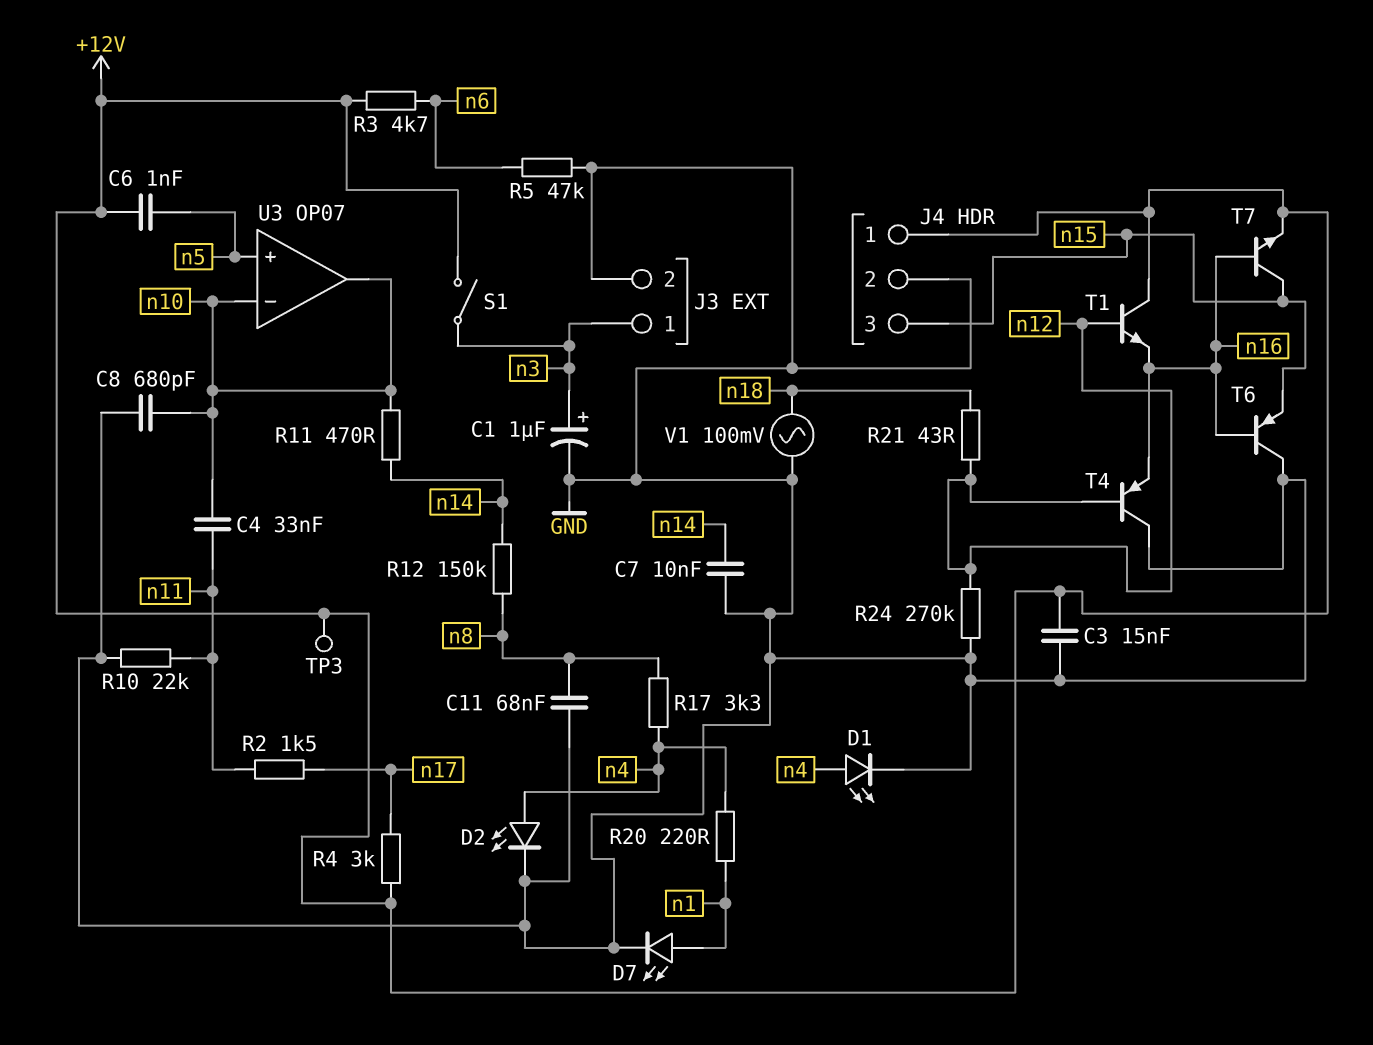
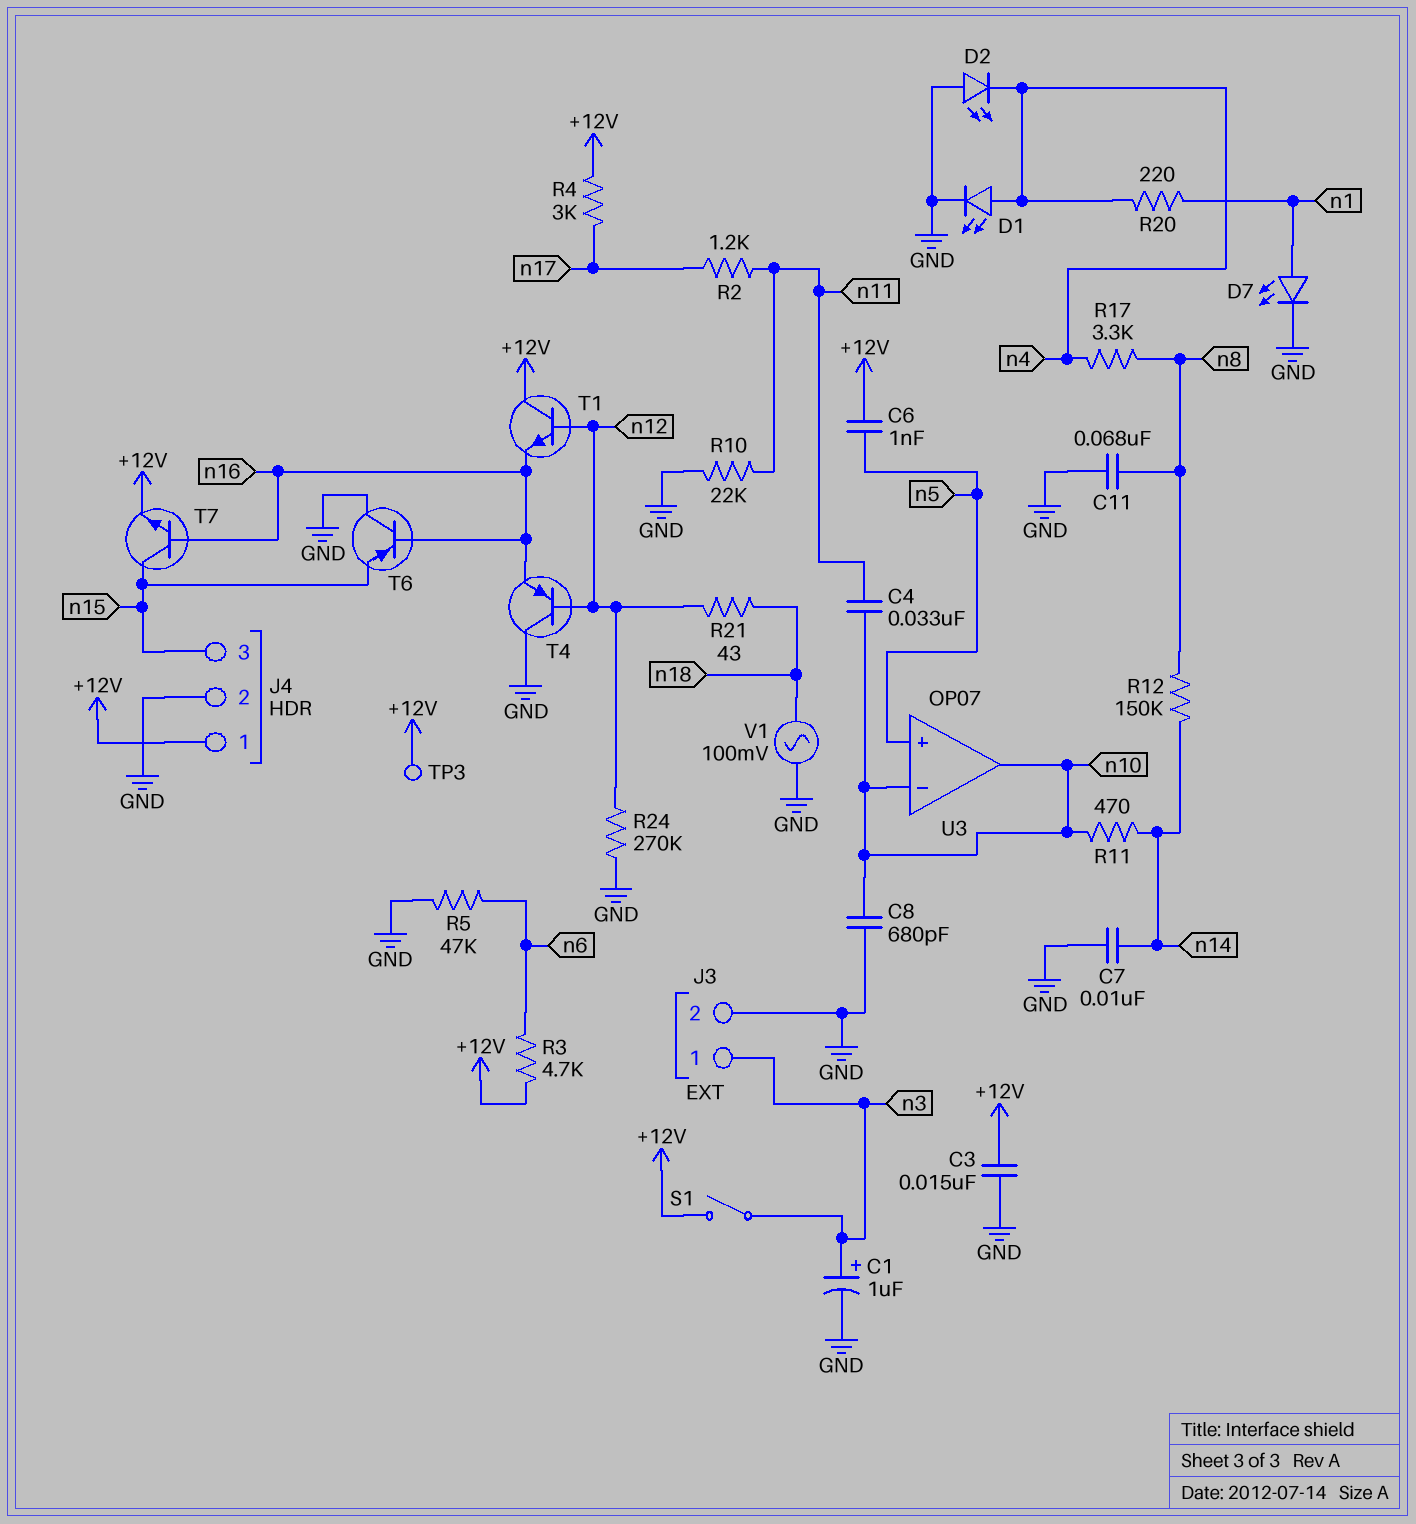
D2: LED (A n4, K GND) -> LED (A GND, K n4)
R2: 1.5k (n11, n17) -> 1.2k (n11, n17)

